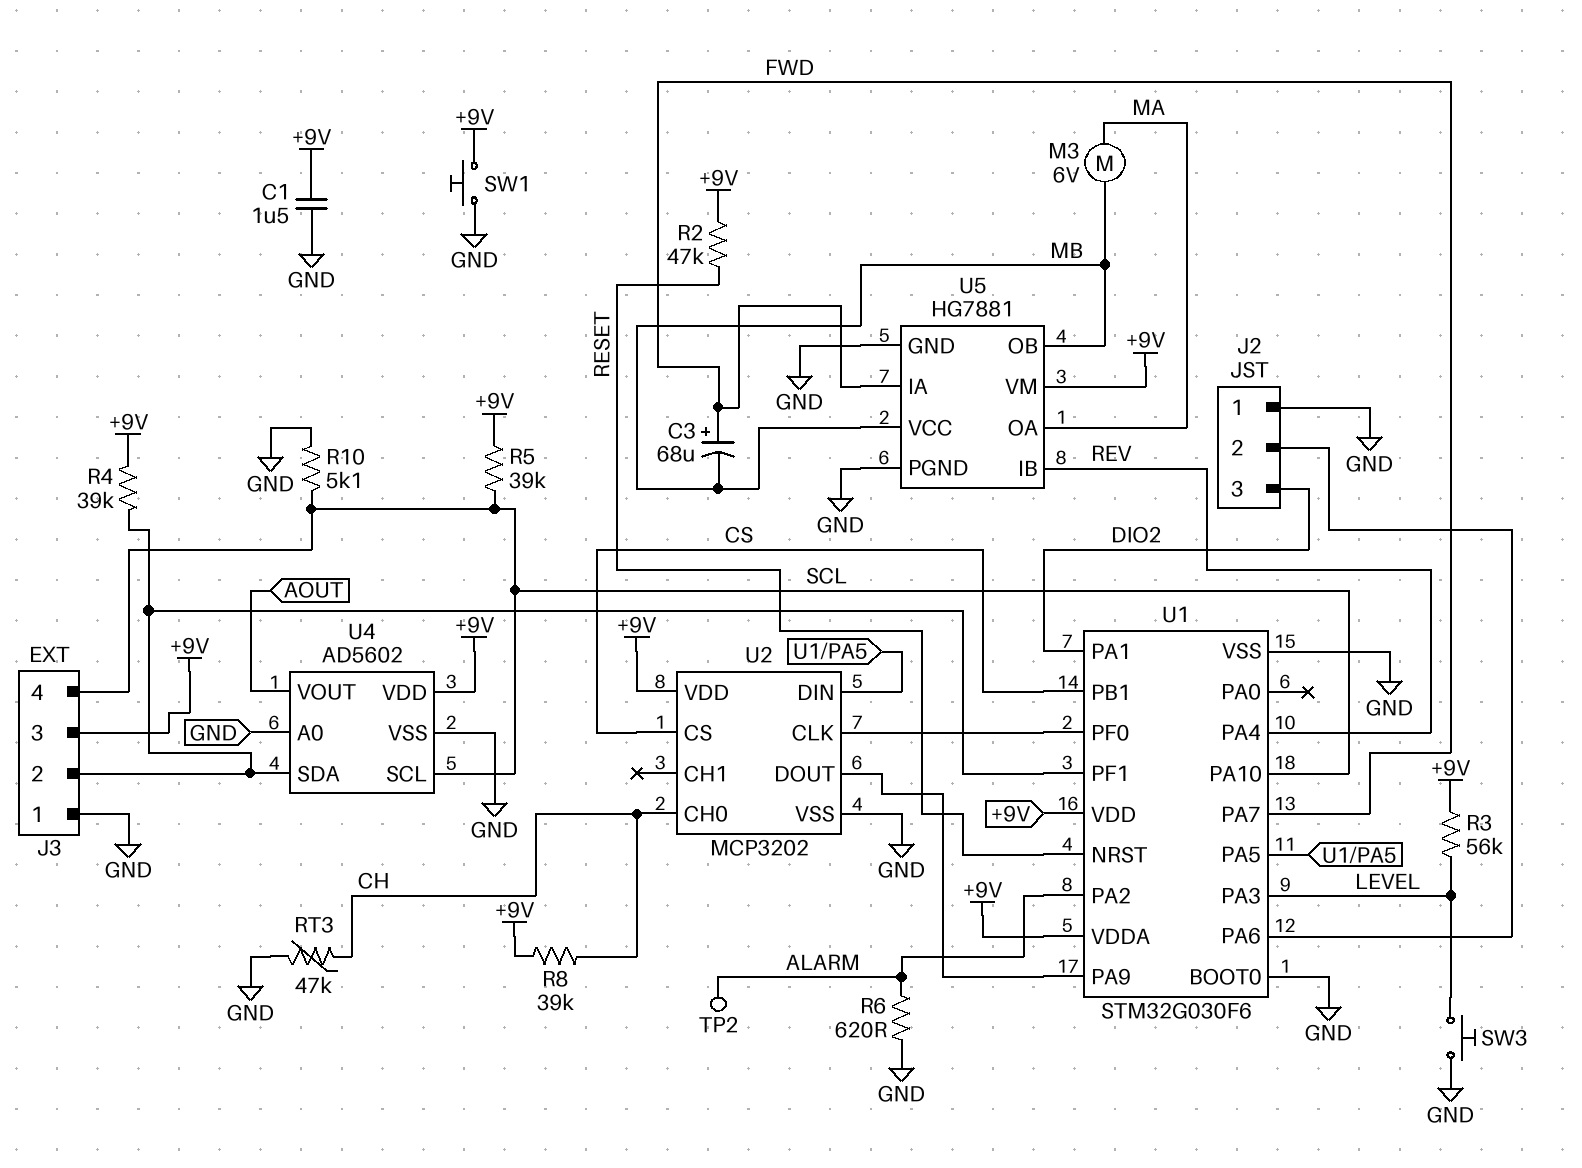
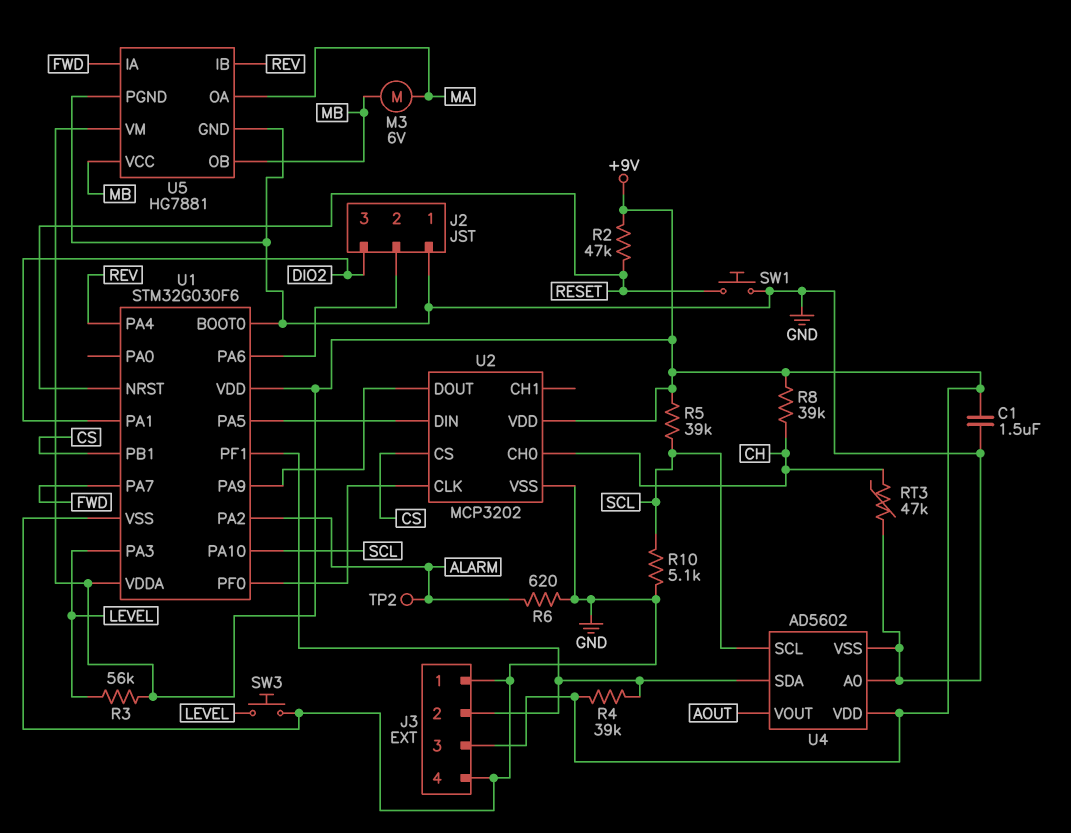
C3: 68uF (plus FWD, minus MB) -> none
J3 pin 4: SCL -> GND
SW1: button (+9V, GND) -> button (GND, RESET)

